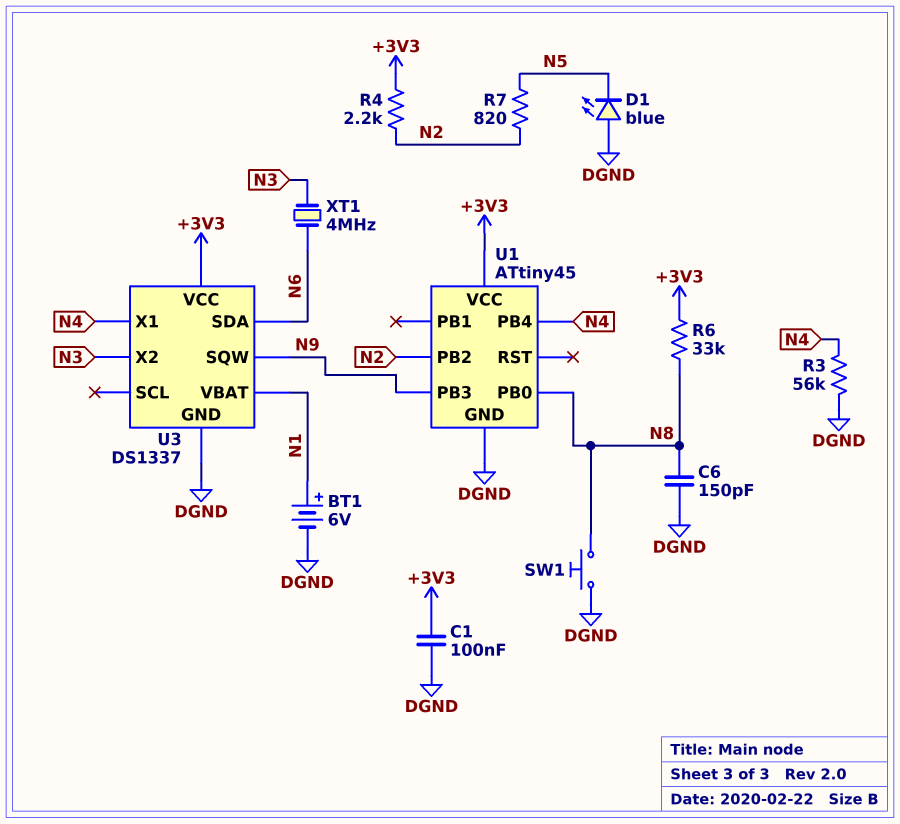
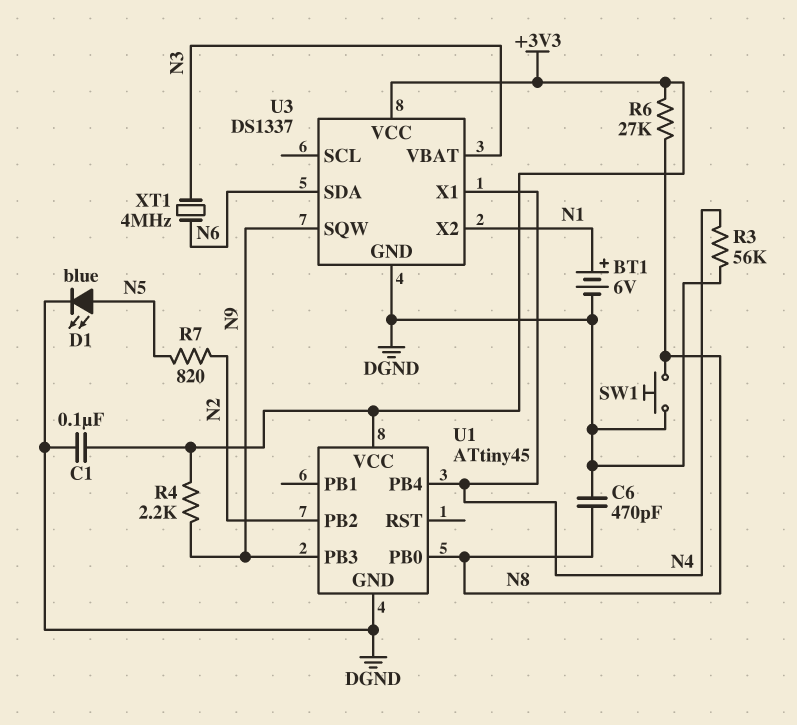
C6: 150pF (DGND, N8) -> 470pF (DGND, N8)
D1: LED blue (A DGND, K N5) -> LED blue (A N5, K DGND)
R4: 2.2k (+3V3, N2) -> 2.2k (+3V3, N9)
R6: 33k (+3V3, N8) -> 27k (+3V3, N8)
U3 pin VBAT: N1 -> N3
U3 pin X2: N3 -> N1

